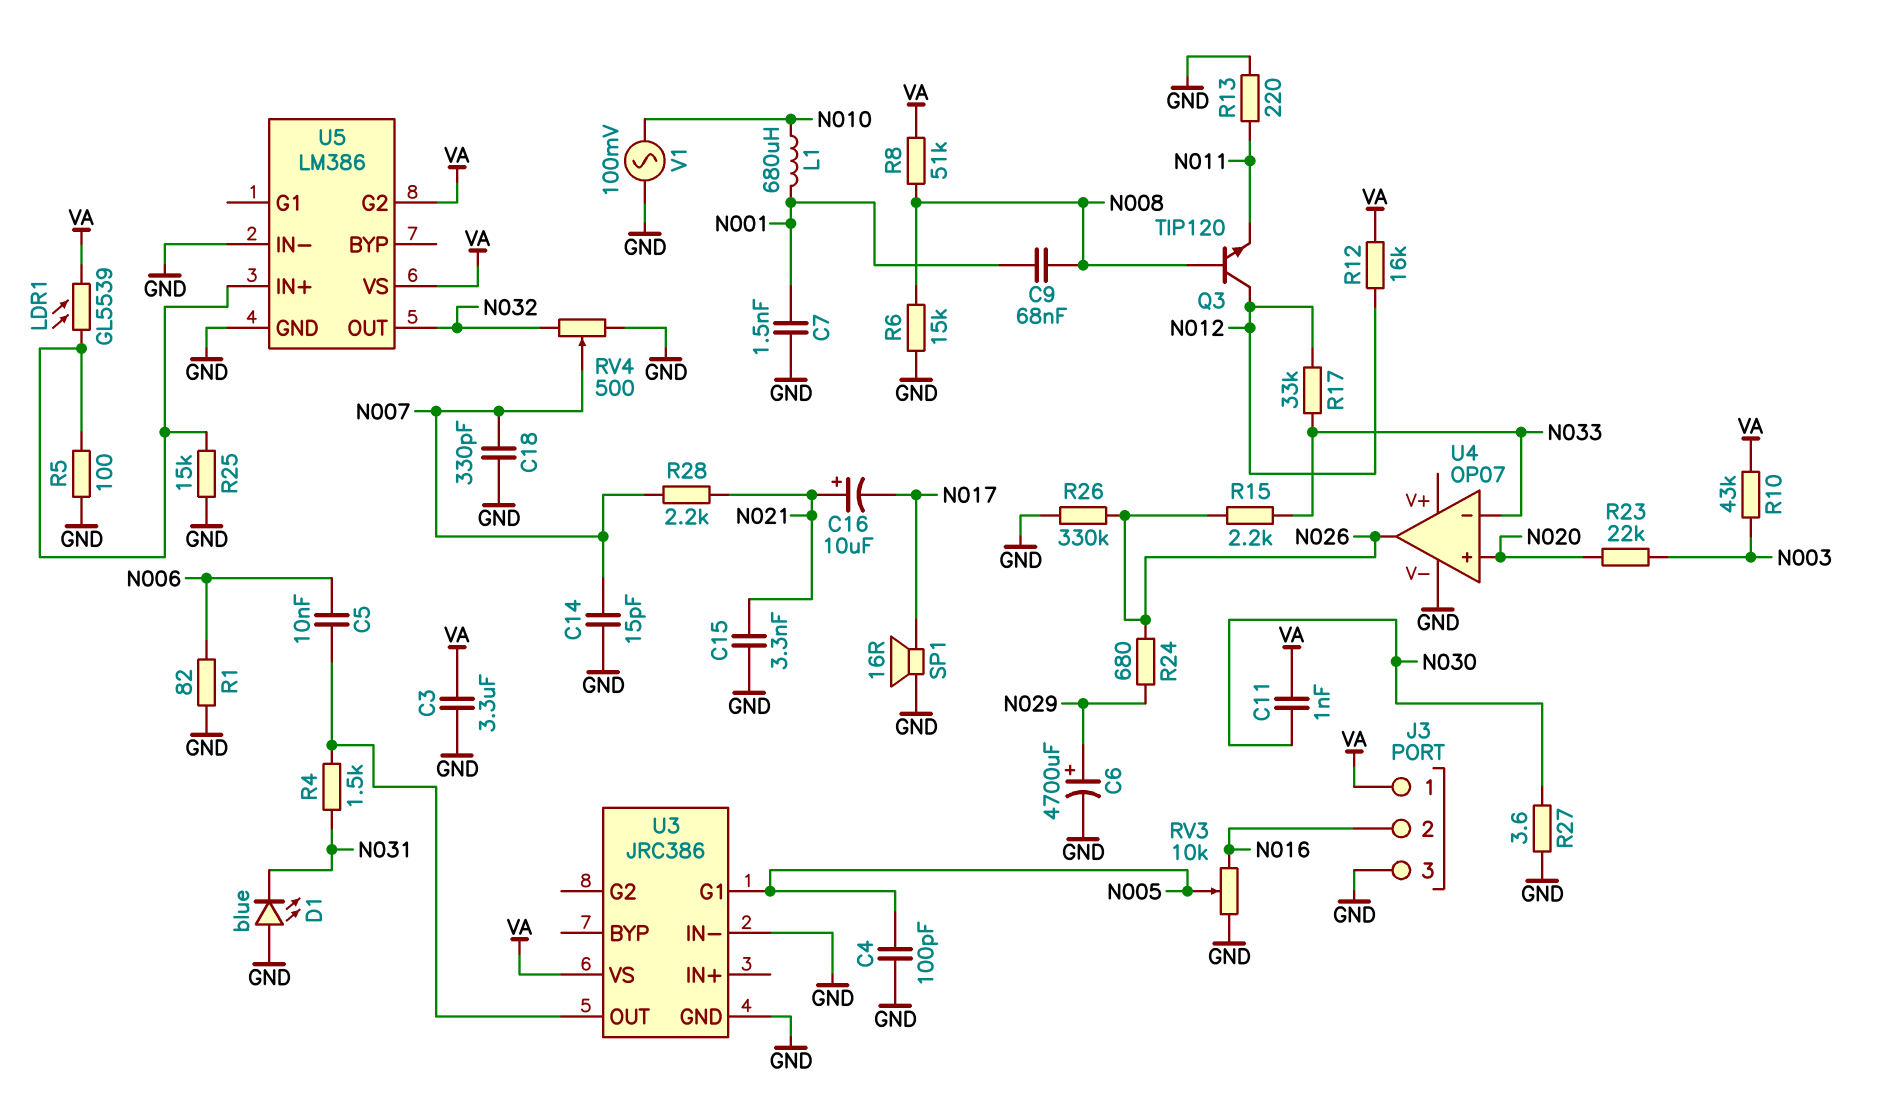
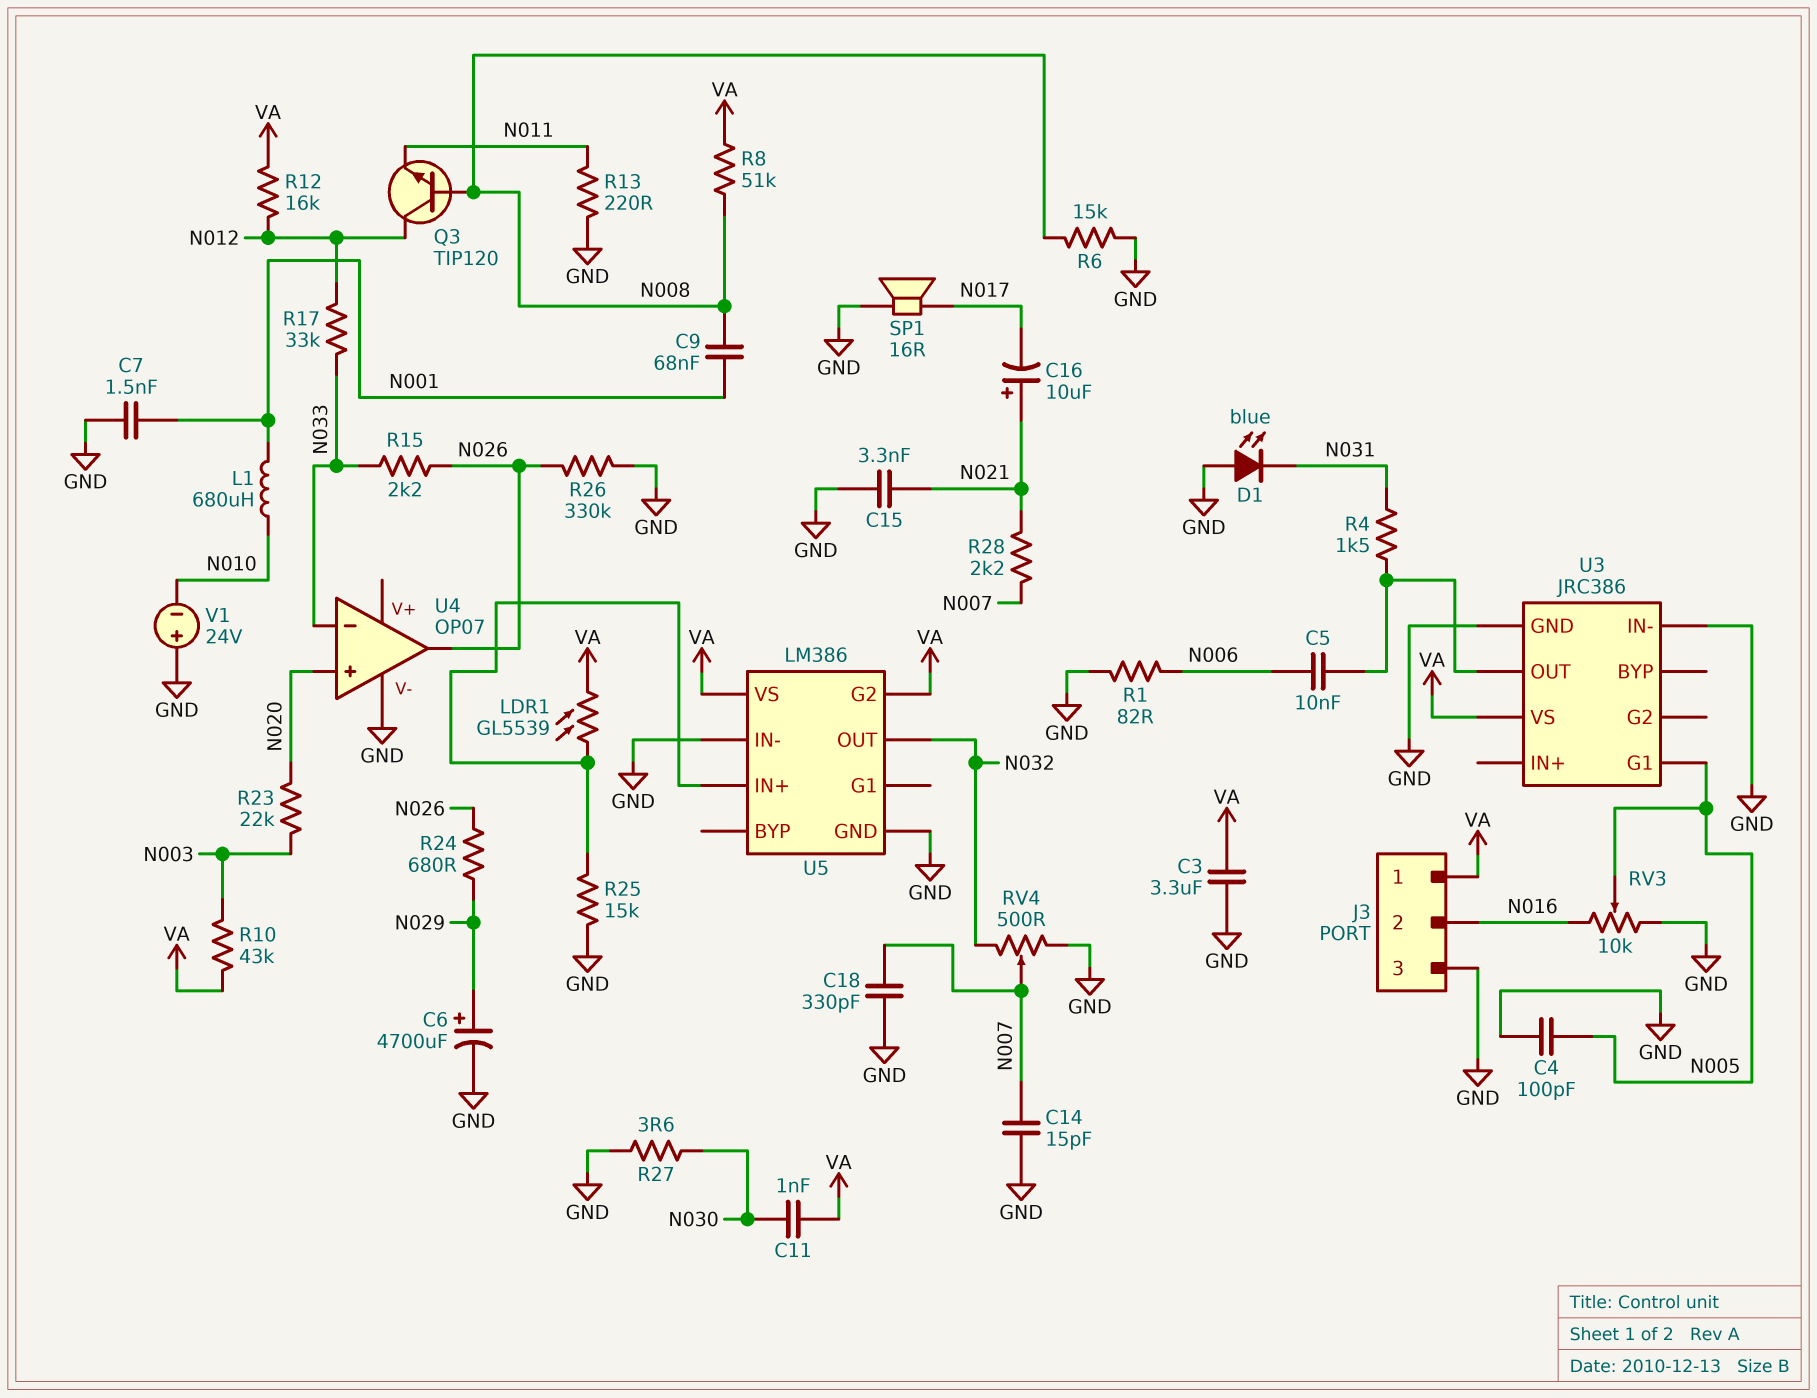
R5: 100 (GND, U5/IN+) -> none
V1: AC 100mV (GND, N010) -> 24V (plus GND, minus N010)

